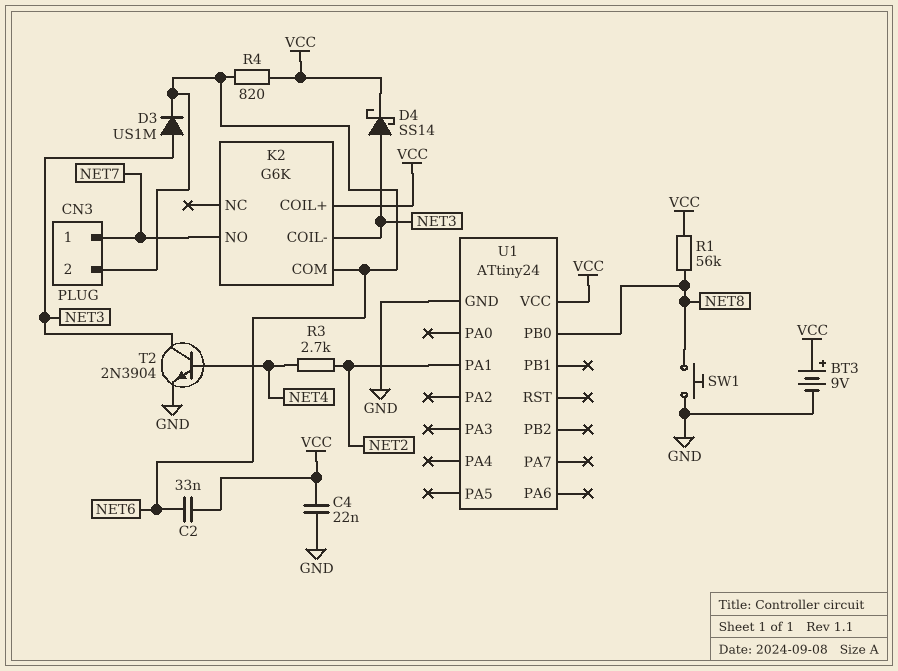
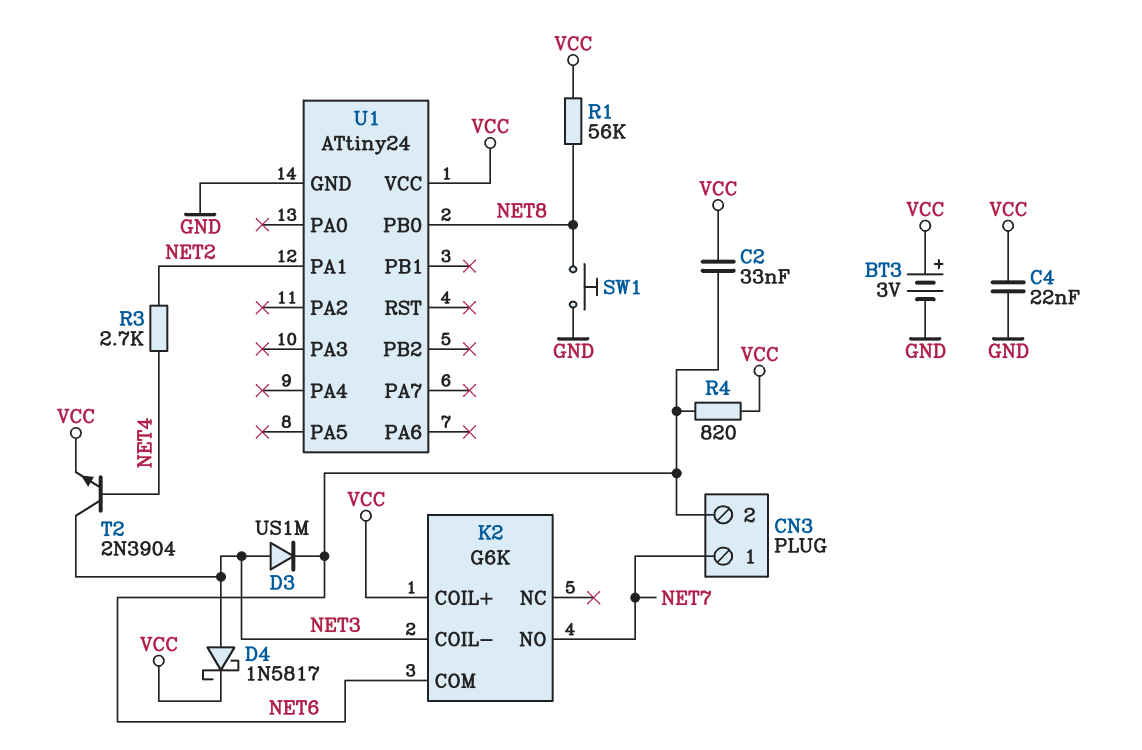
BT3: 9V (plus VCC, minus GND) -> 3V (plus VCC, minus GND)
D4: schottky SS14 (A NET3, K VCC) -> schottky 1N5817 (A NET3, K VCC)
T2: NPN 2N3904 (B NET4, C NET3, E GND) -> NPN 2N3904 (B NET4, C NET3, E VCC)

